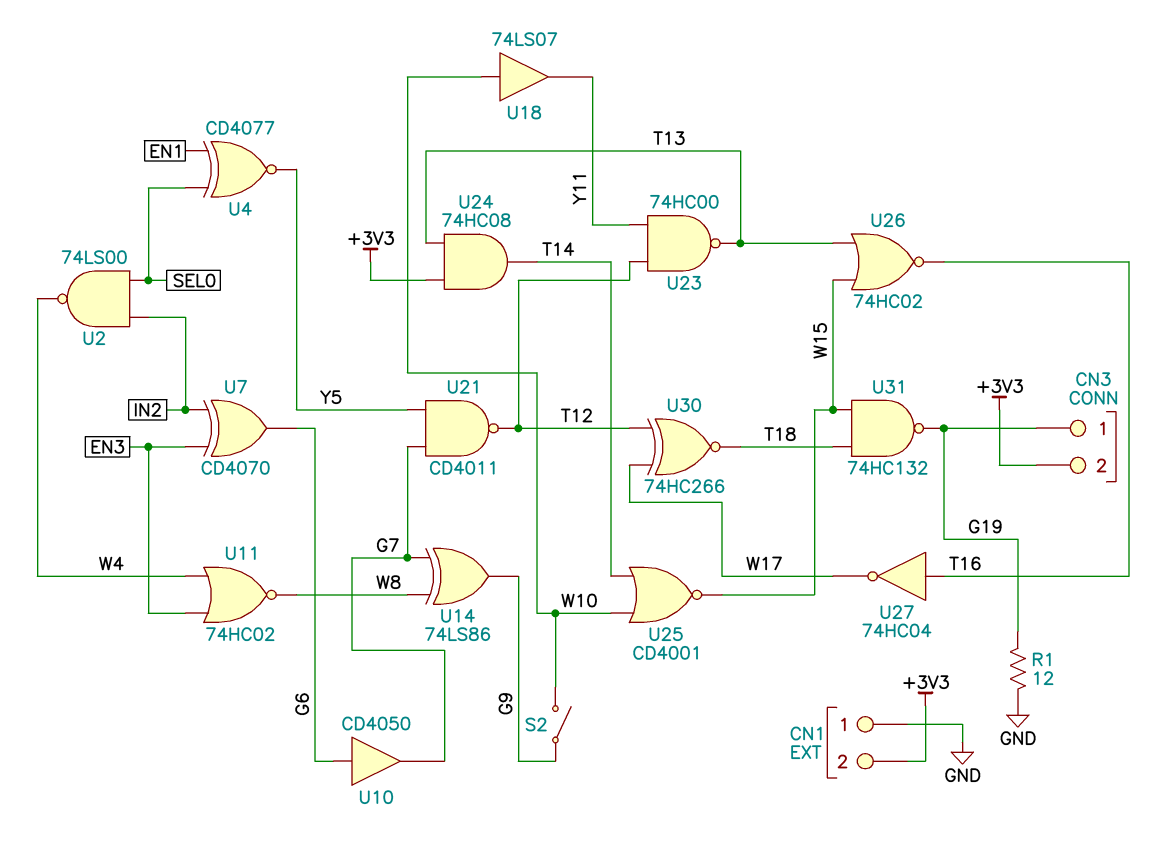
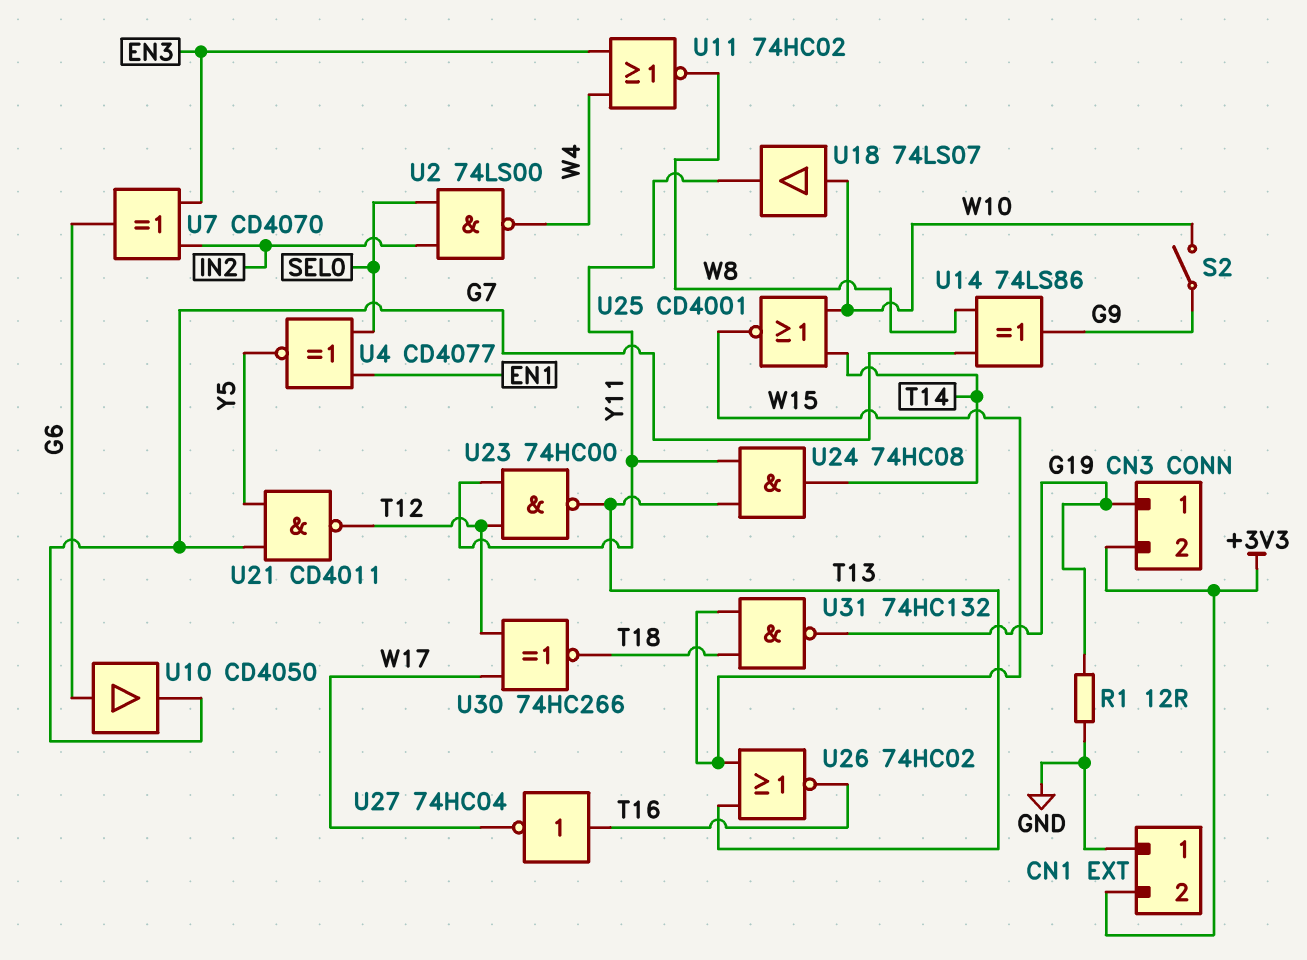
U24: AND 74HC08 (in +3V3, in T13, out T14) -> AND 74HC08 (in T13, in Y11, out T14)

